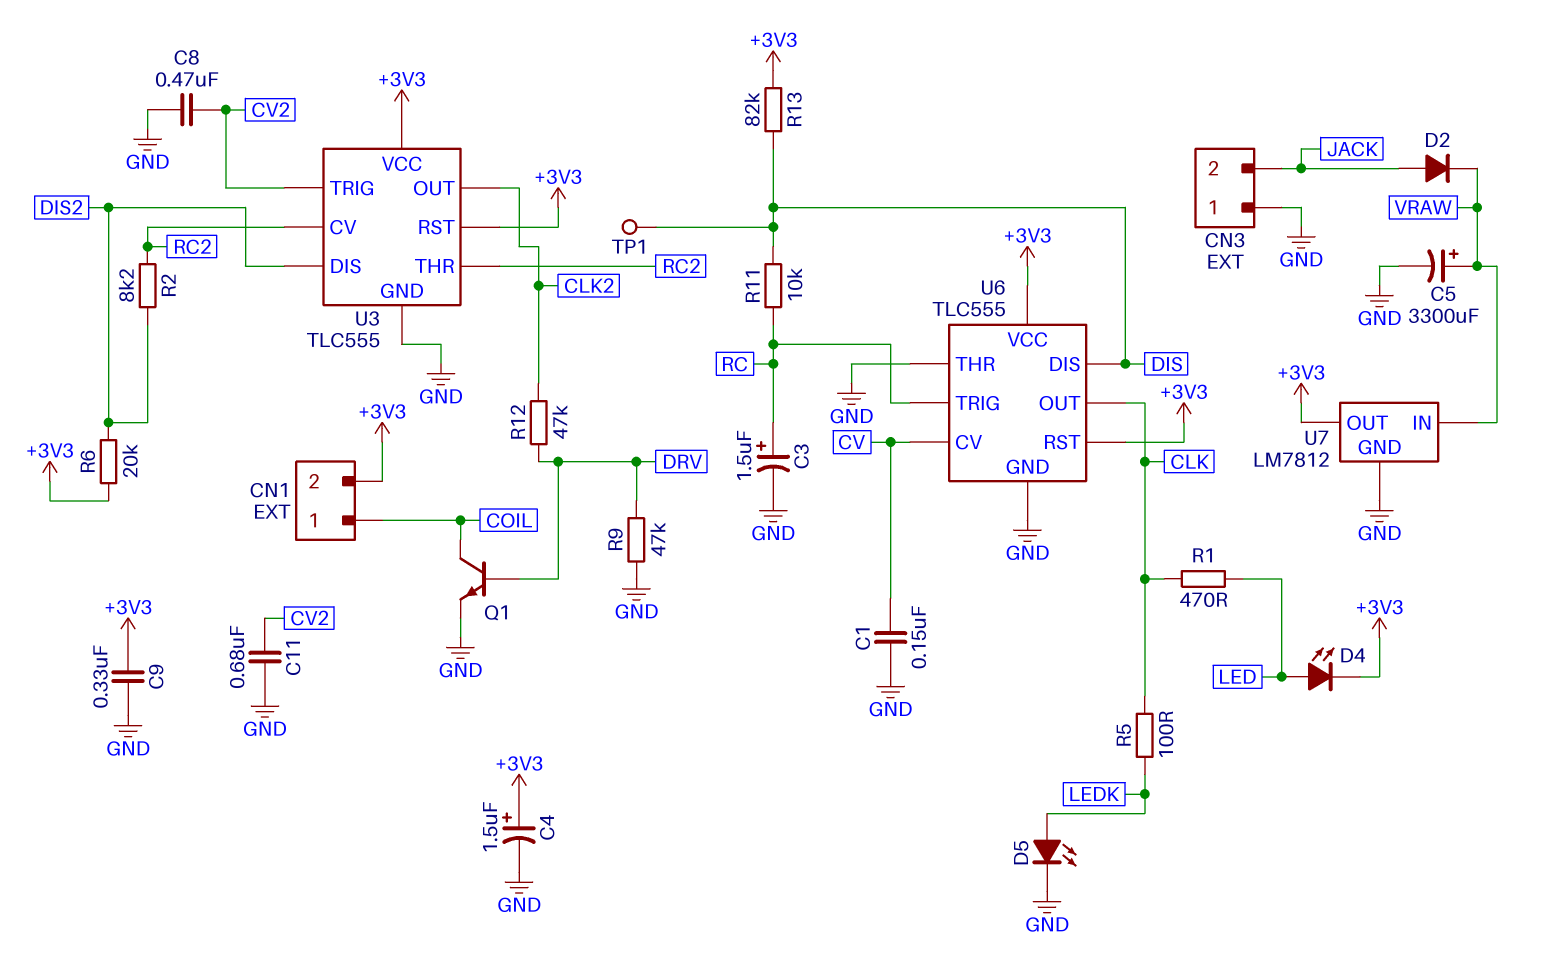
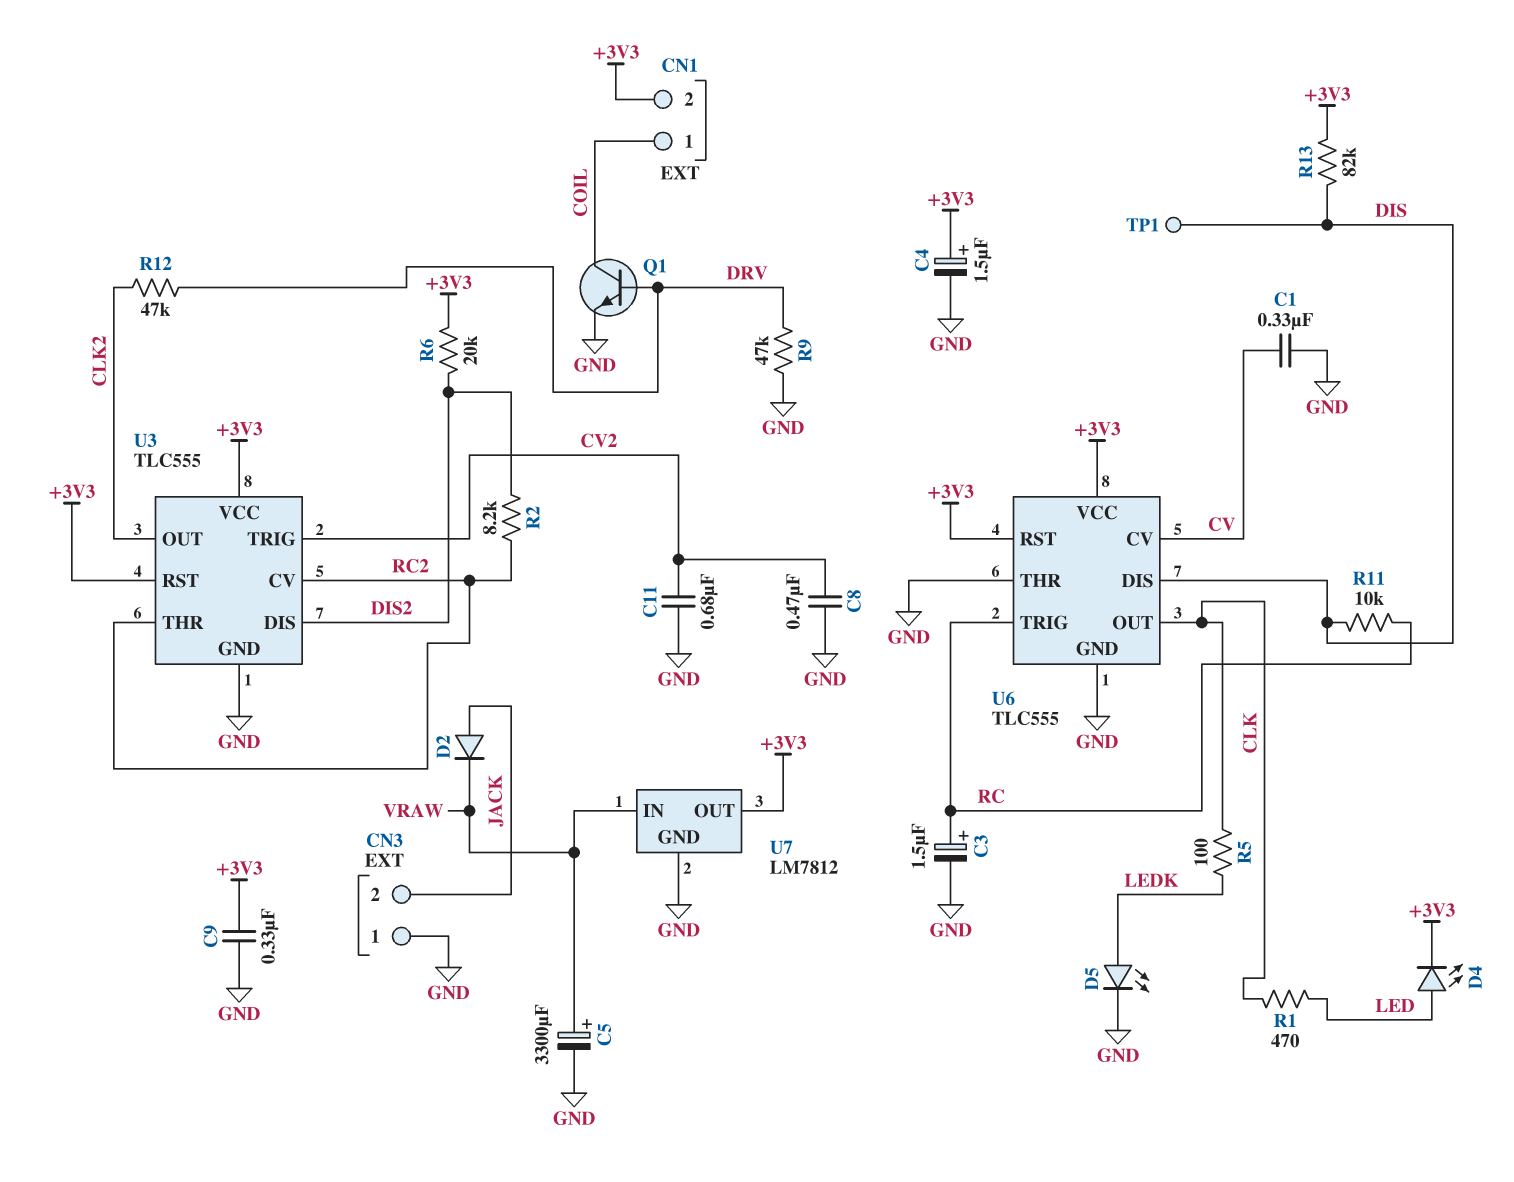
C1: 150nF (CV, GND) -> 330nF (CV, GND)

